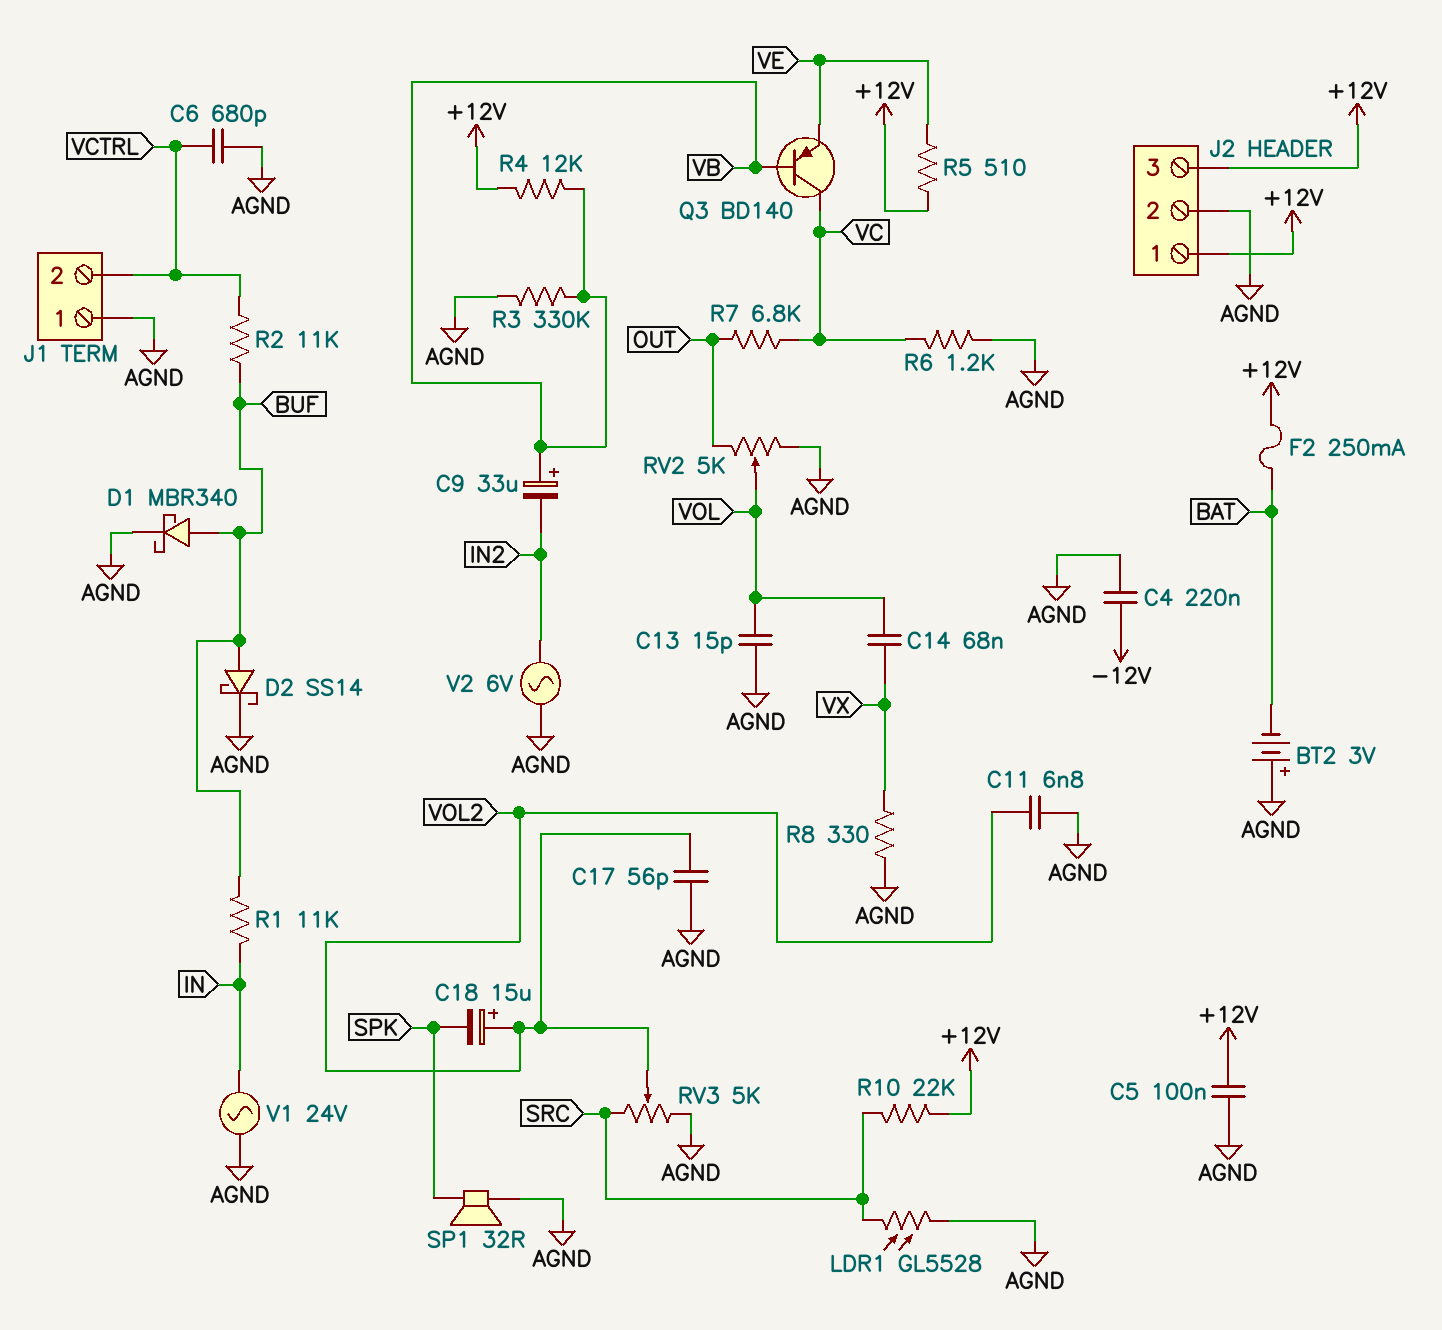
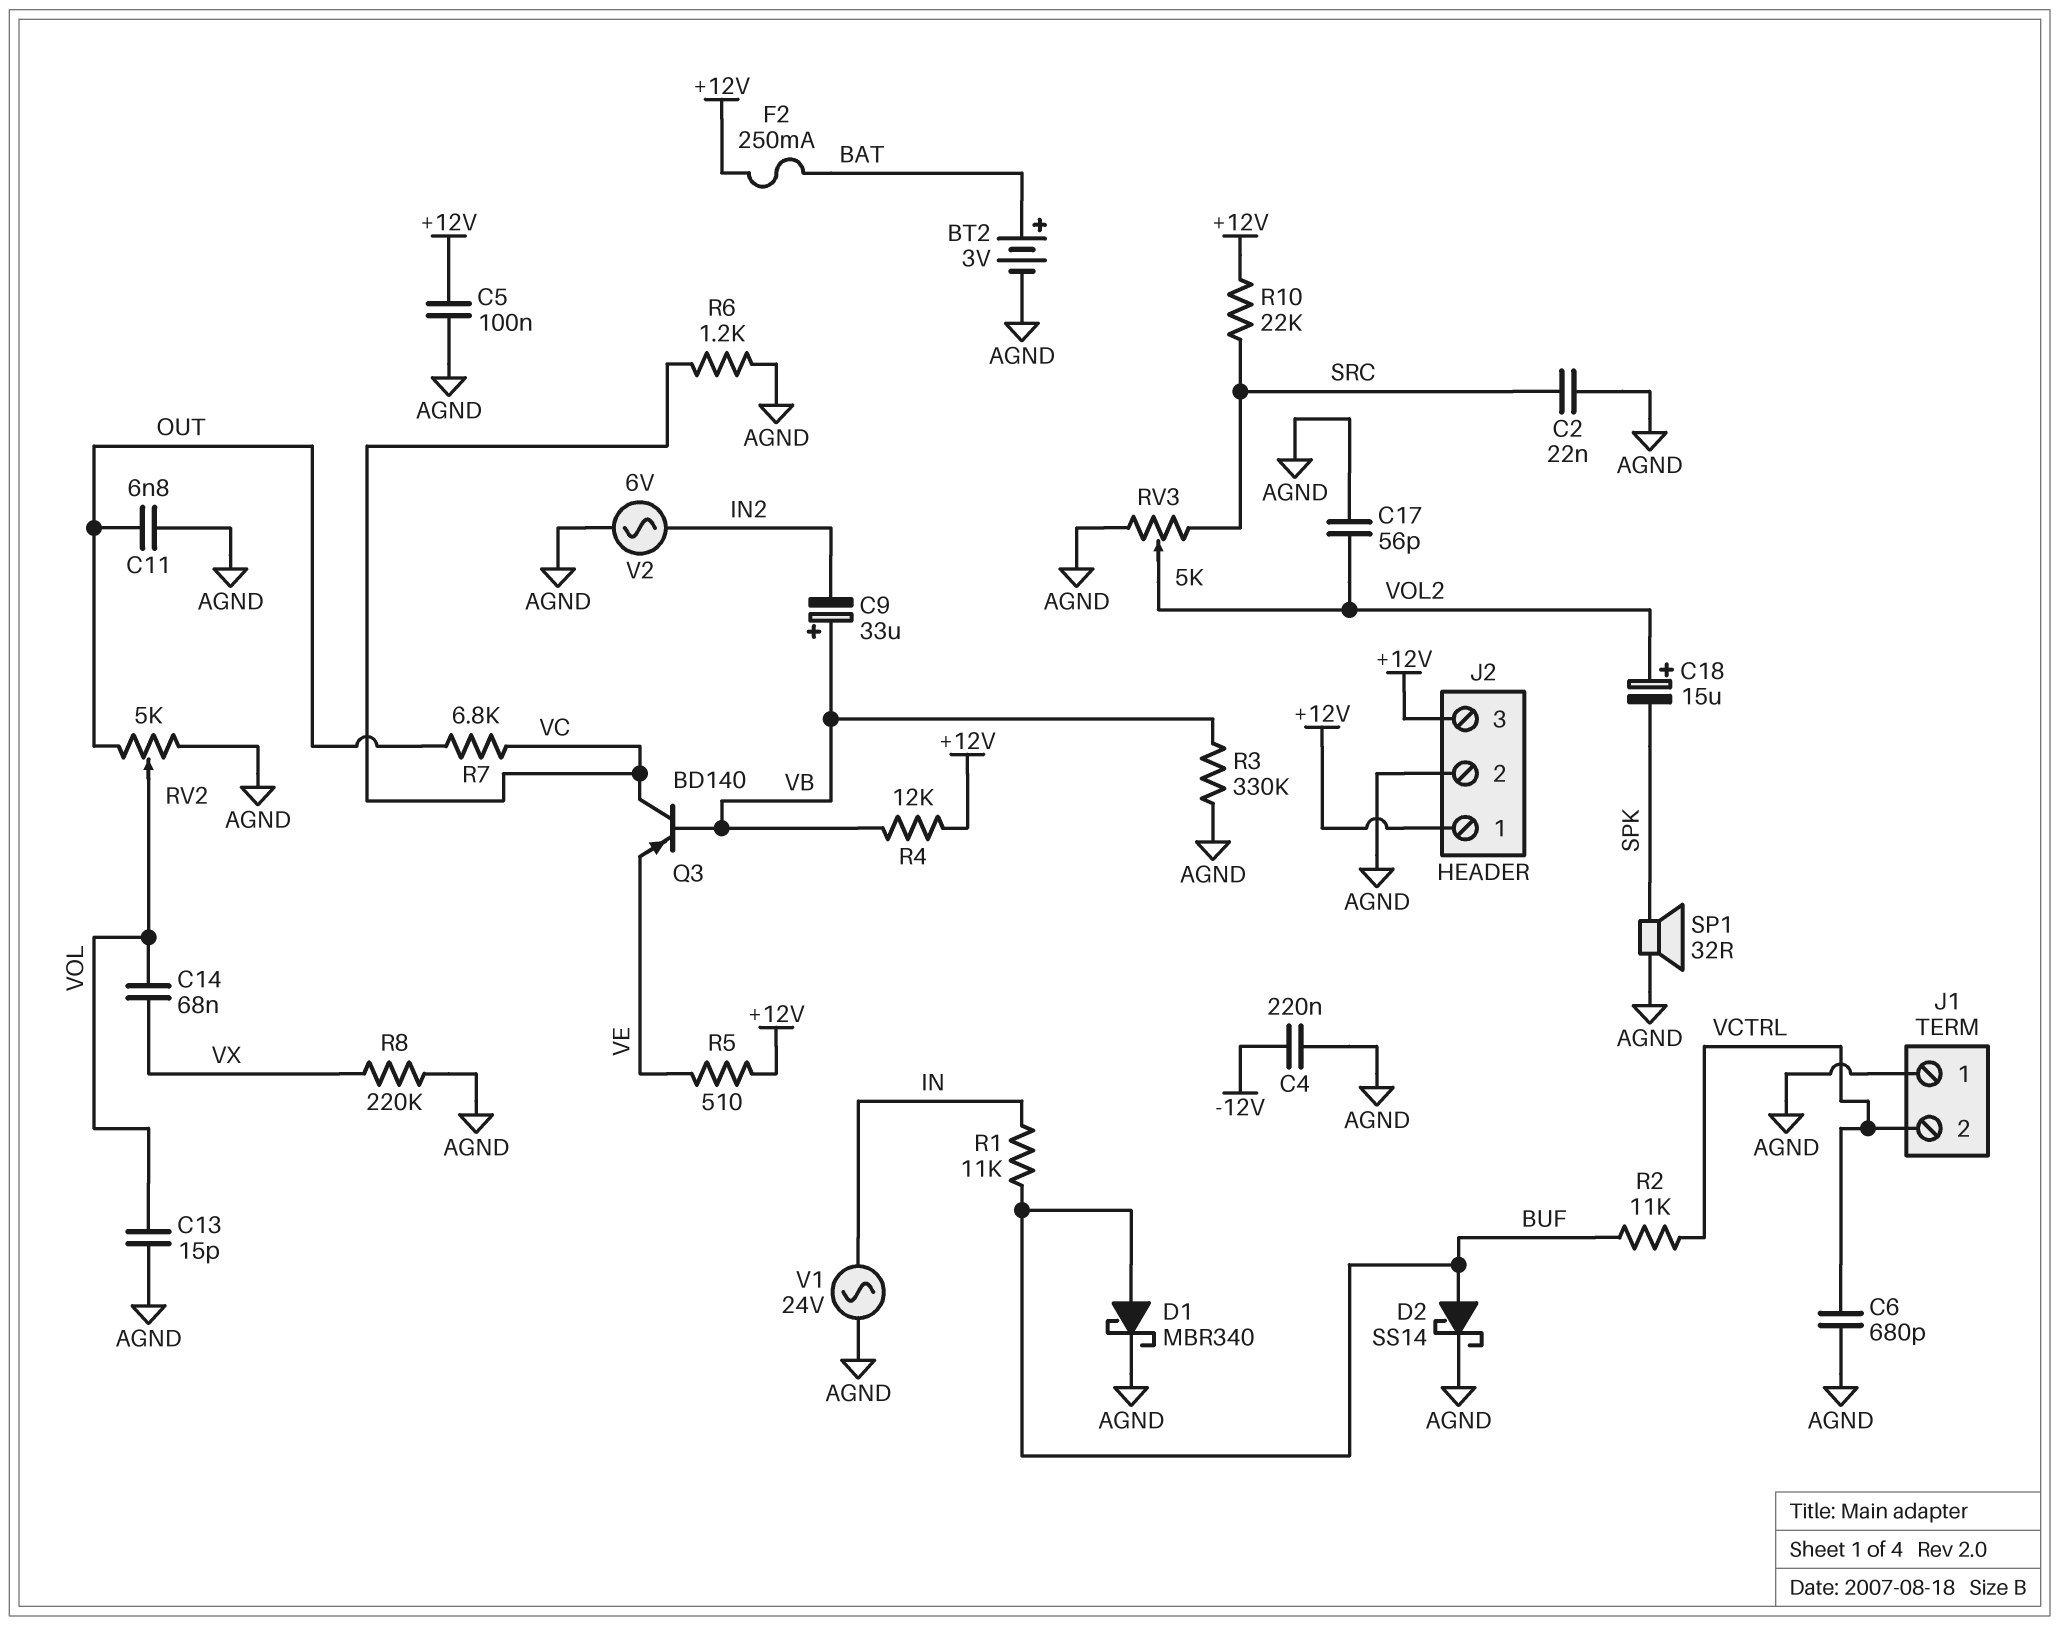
BT2: 3V (plus AGND, minus BAT) -> 3V (plus BAT, minus AGND)
C2: none -> 22nF (AGND, SRC)
C11: 6.8nF (AGND, VOL2) -> 6.8nF (AGND, OUT)
LDR1: GL5528 (AGND, SRC) -> none
R8: 330 (AGND, VX) -> 220k (AGND, VX)

